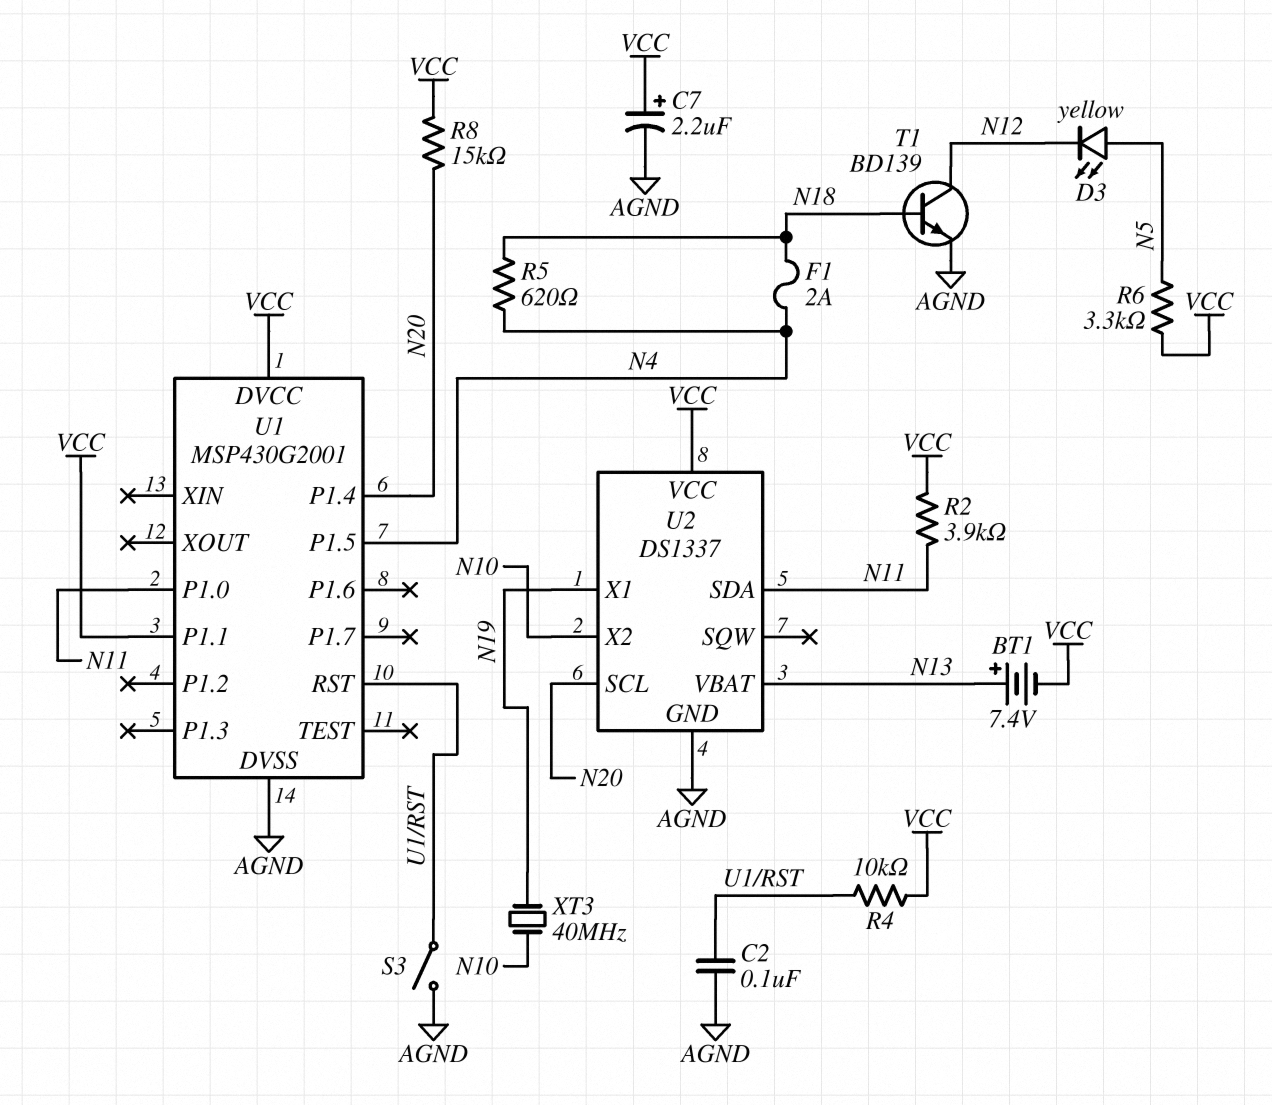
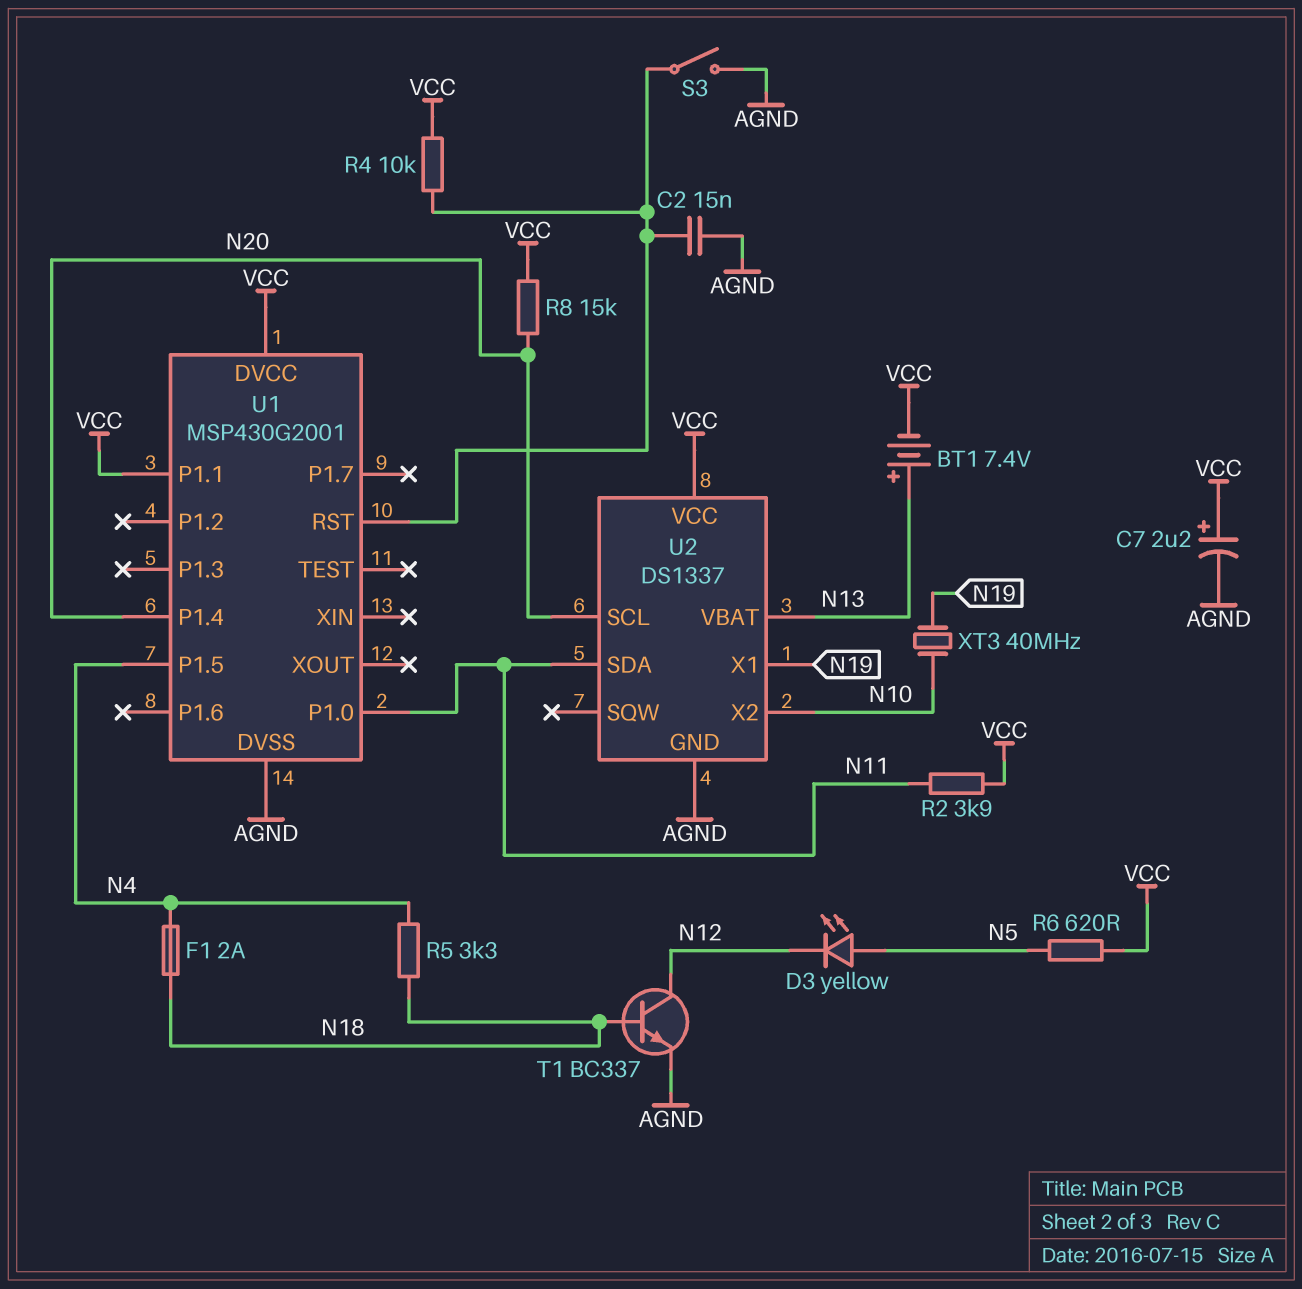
C2: 100nF (AGND, U1/RST) -> 15nF (AGND, U1/RST)
R5: 620 (N4, N18) -> 3.3k (N4, N18)
R6: 3.3k (N5, VCC) -> 620 (N5, VCC)
T1: NPN BD139 (B N18, C N12, E AGND) -> NPN BC337 (B N18, C N12, E AGND)

